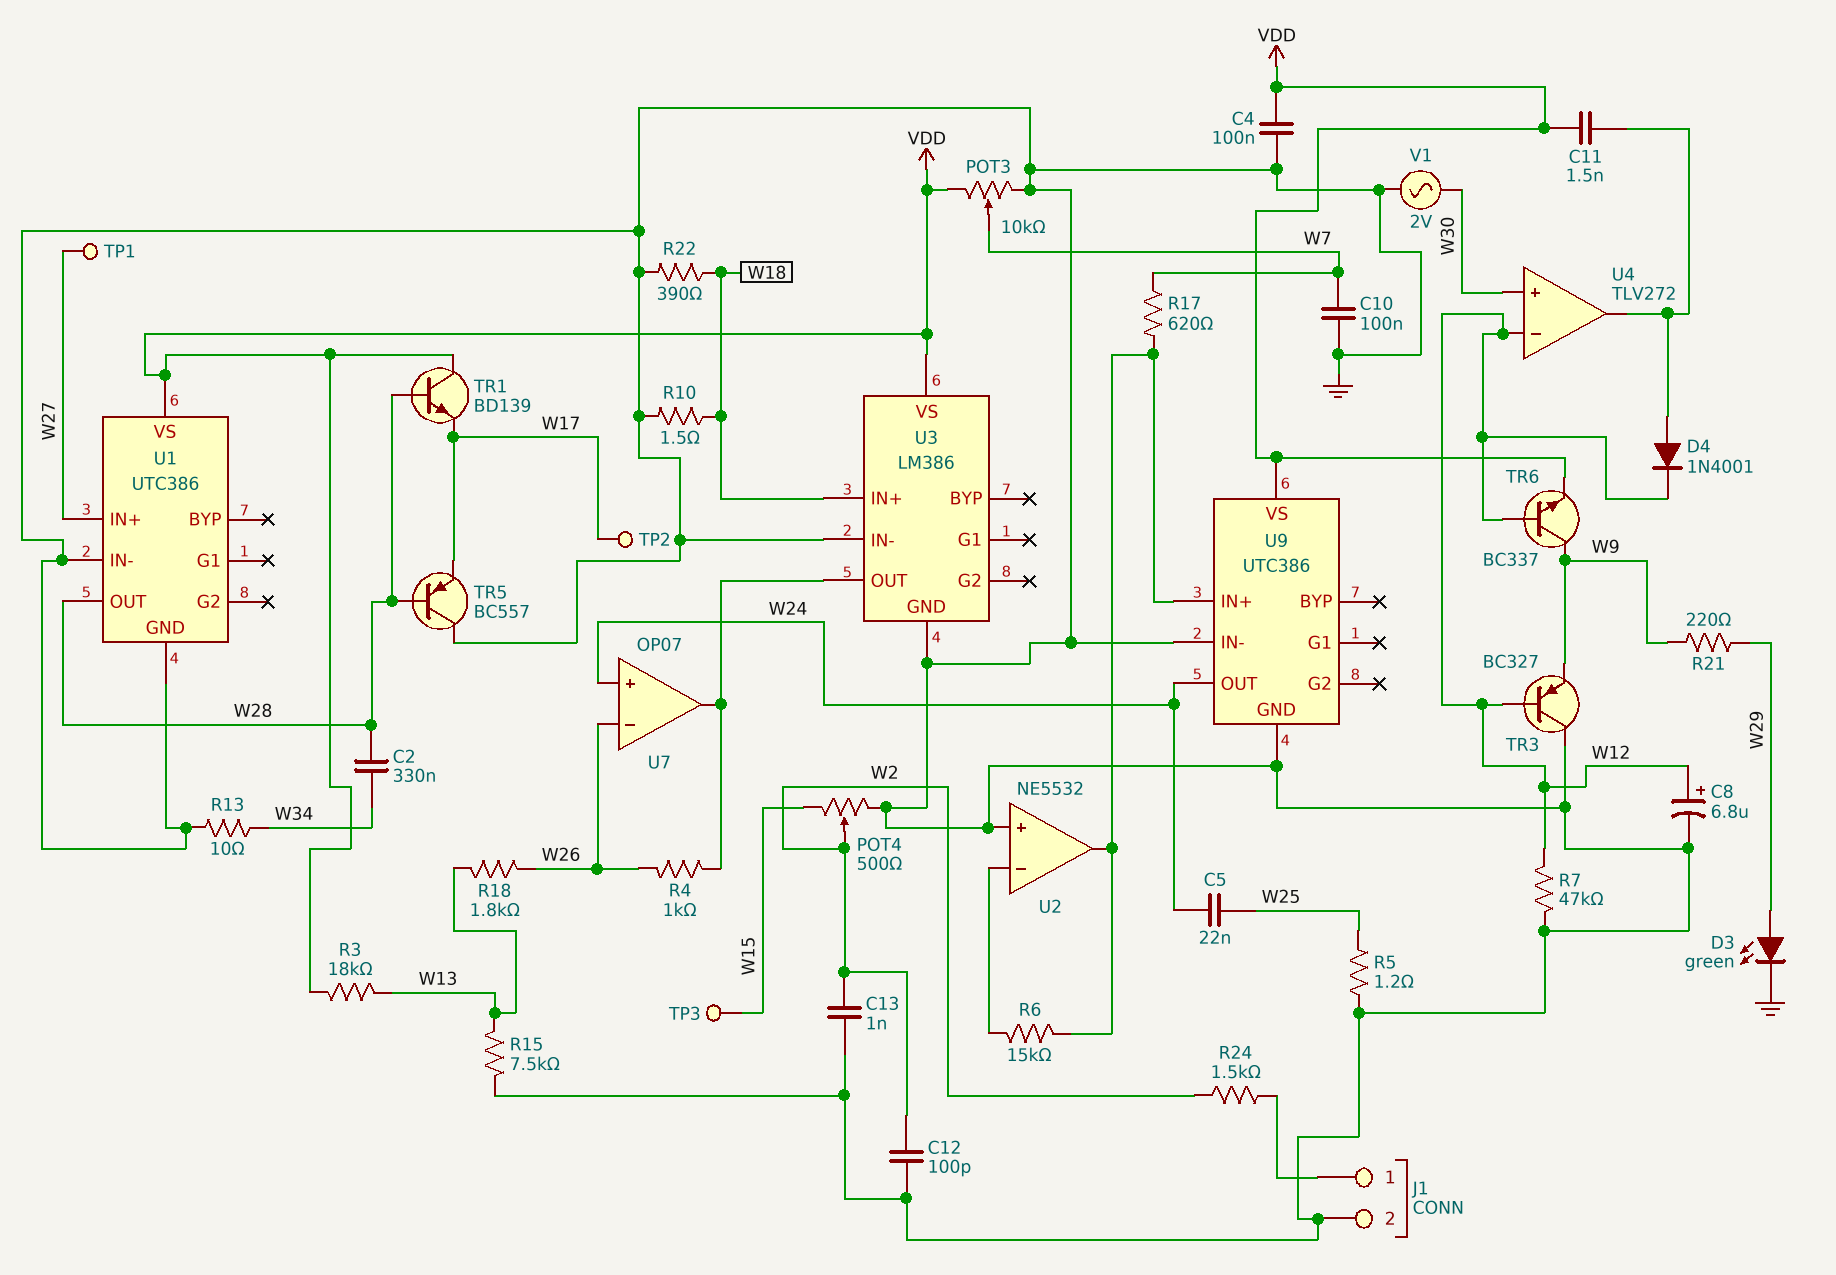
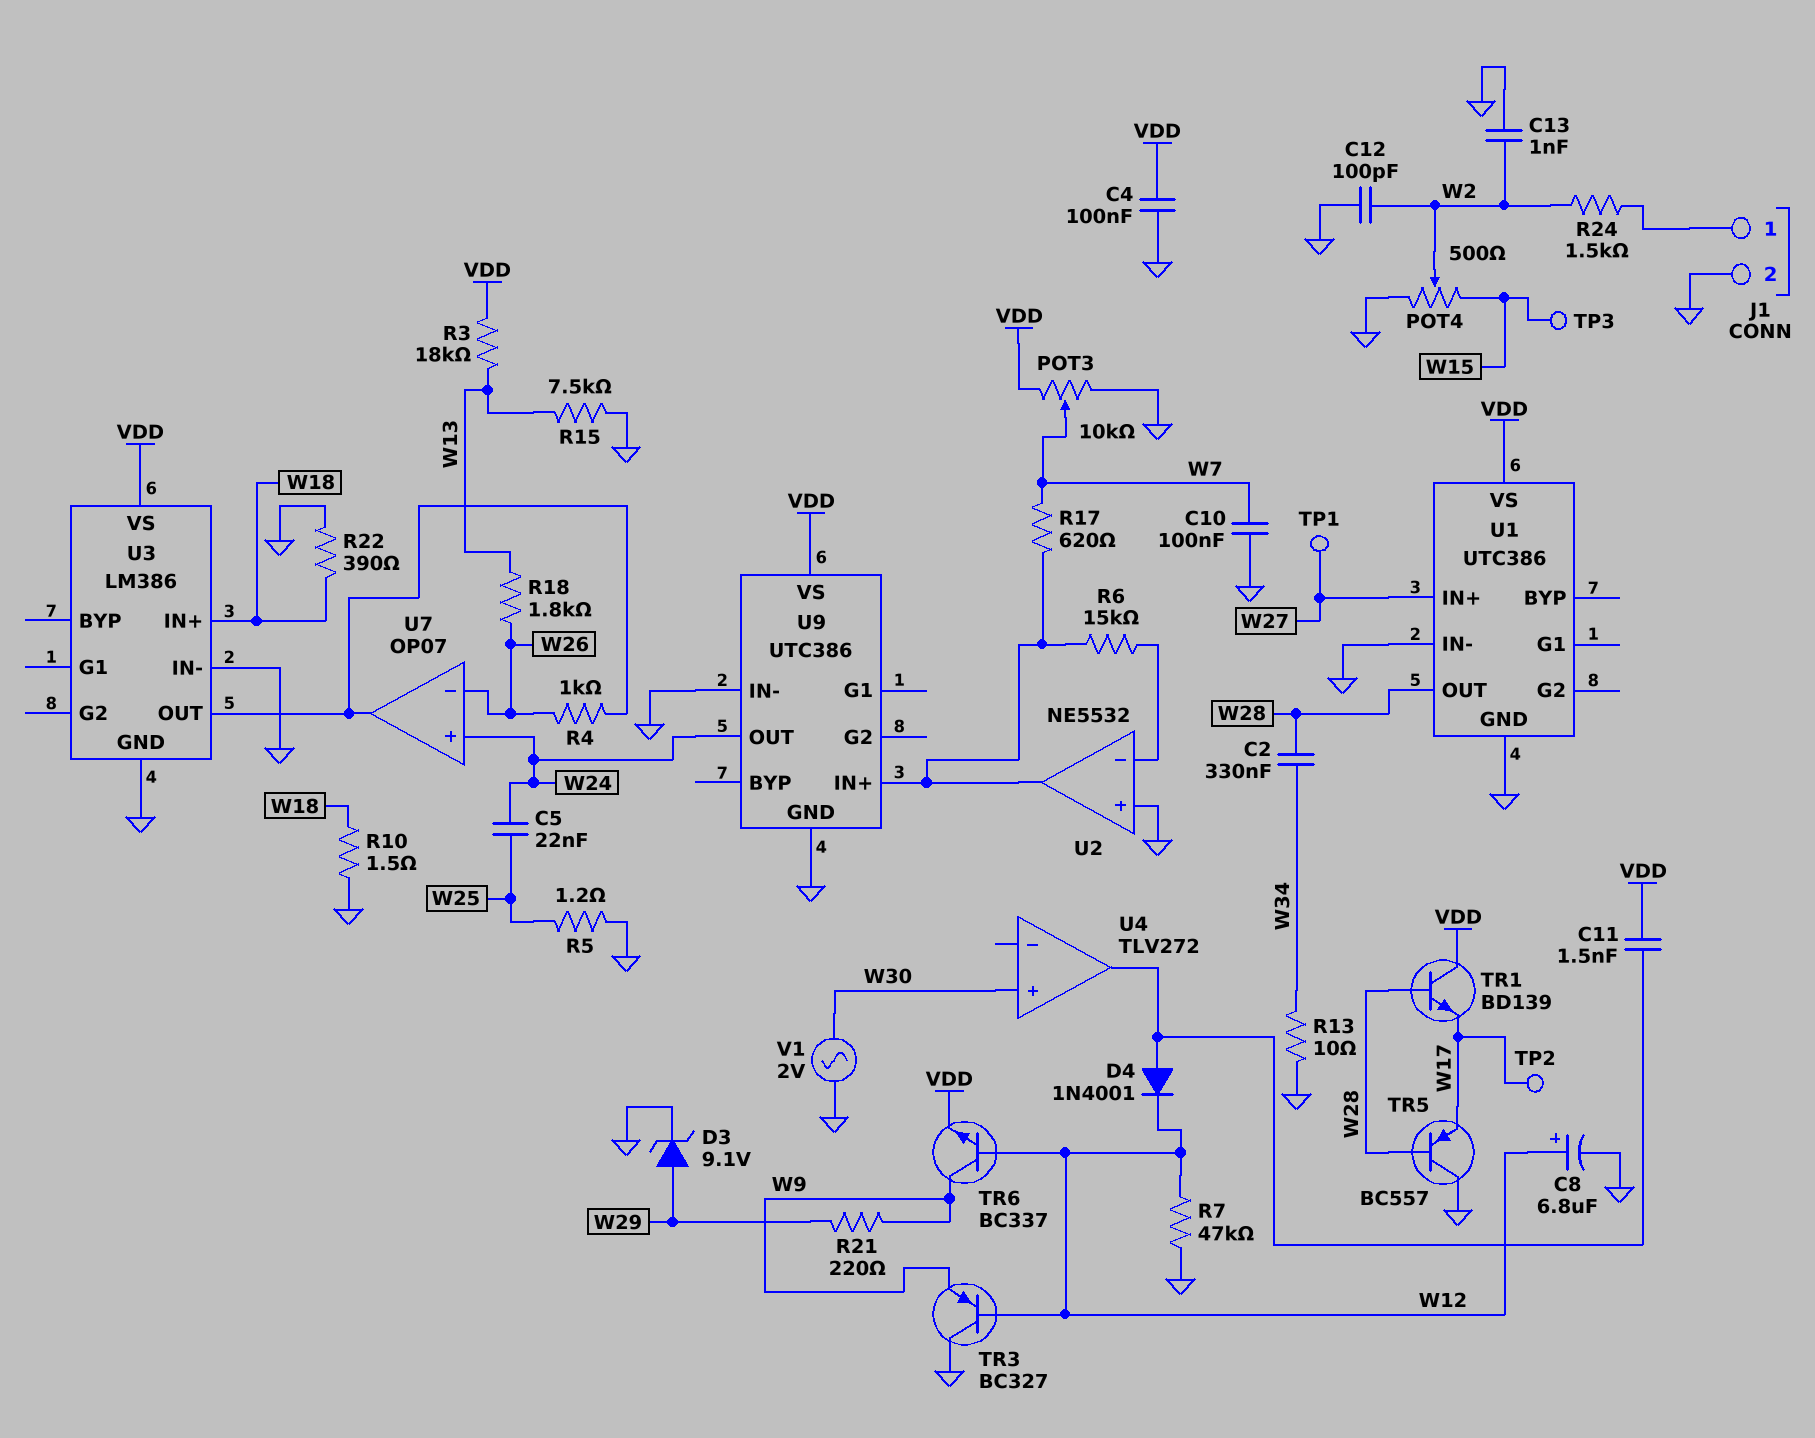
D3: LED green (A W29, K GND) -> zener 9.1V (A W29, K GND)
U4 pin in-: W12 -> none

